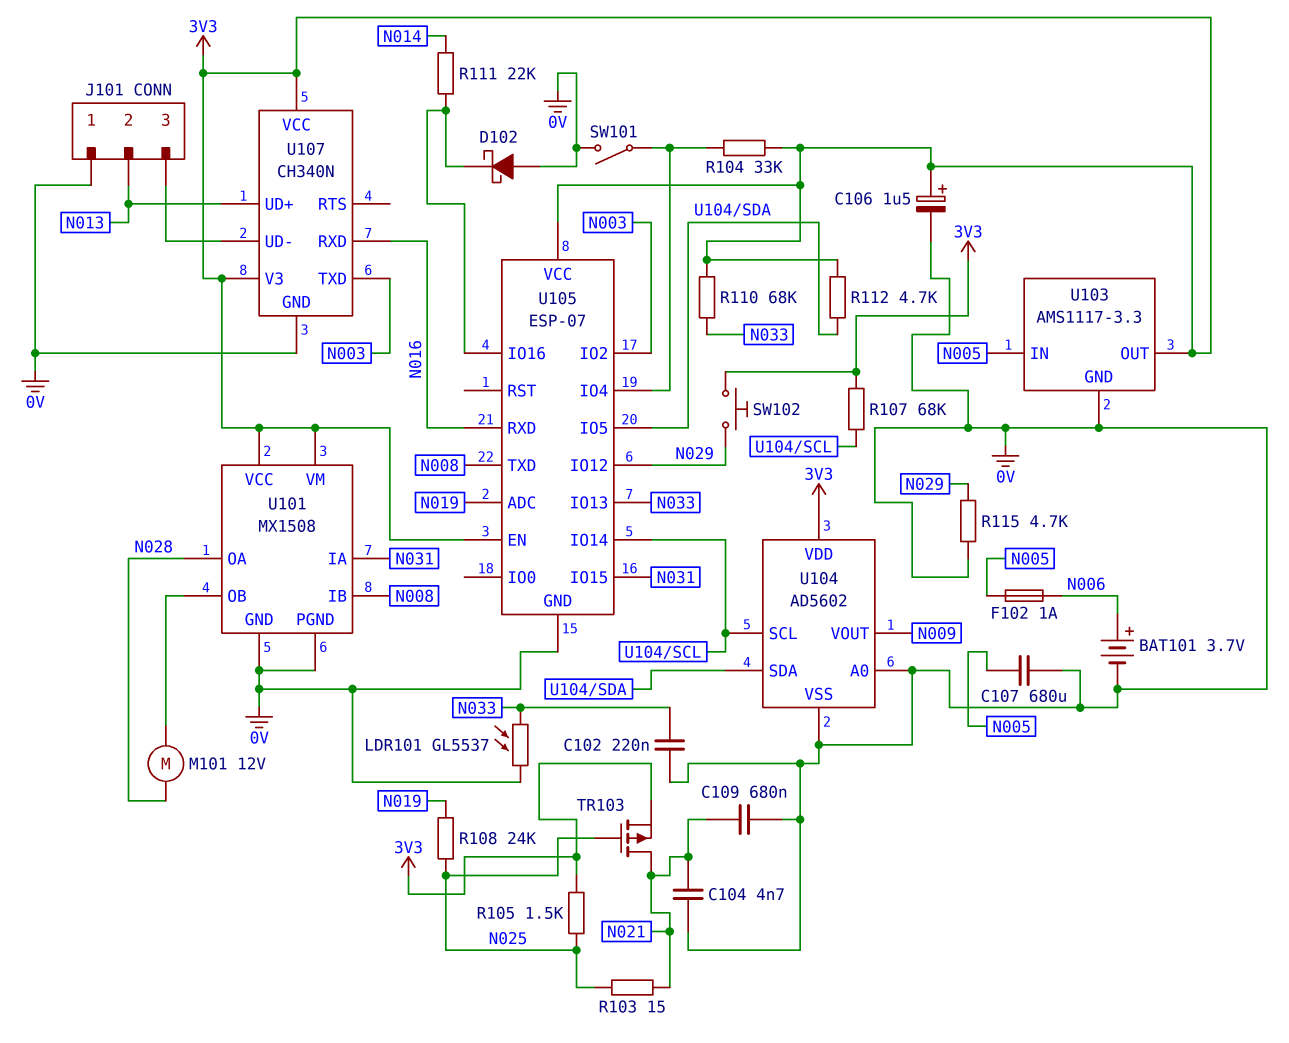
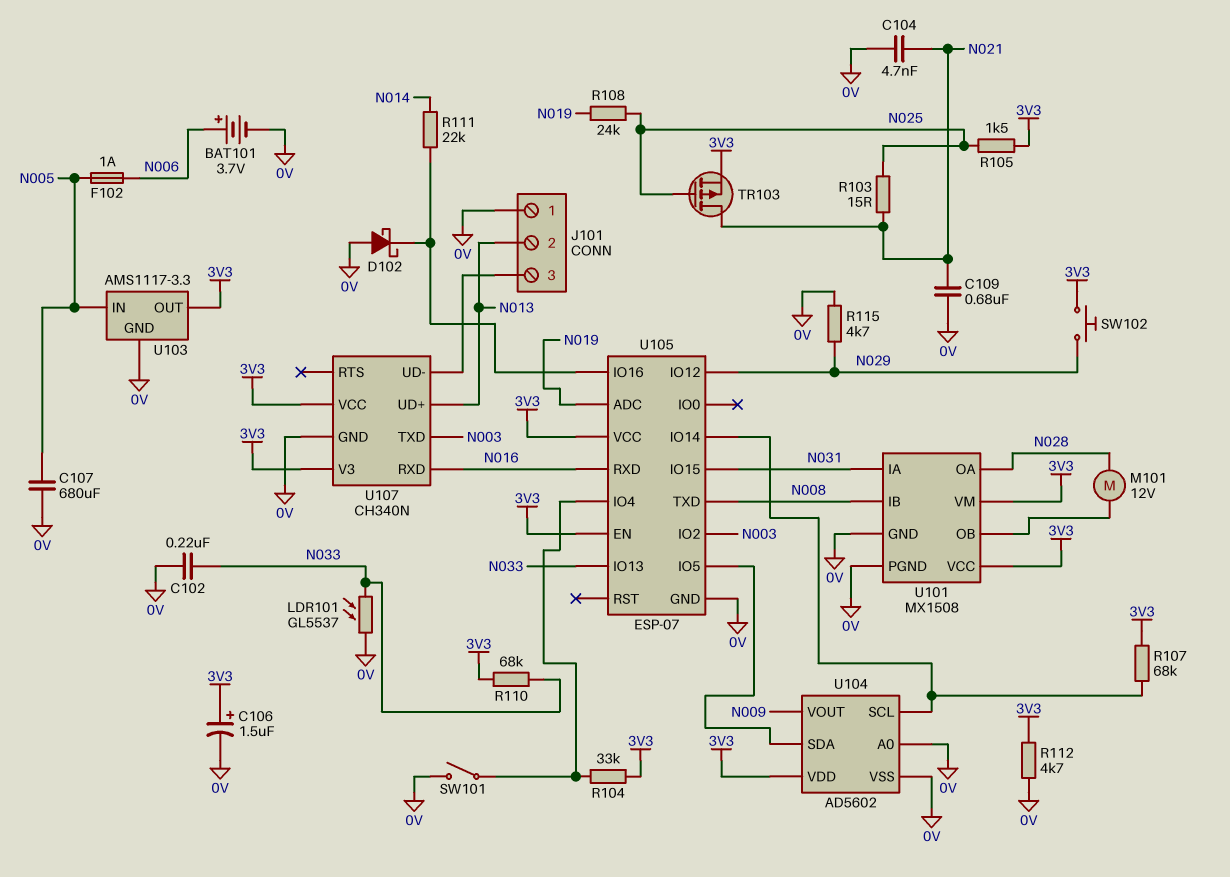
R112: 4.7k (3V3, U104/SDA) -> 4.7k (0V, 3V3)

